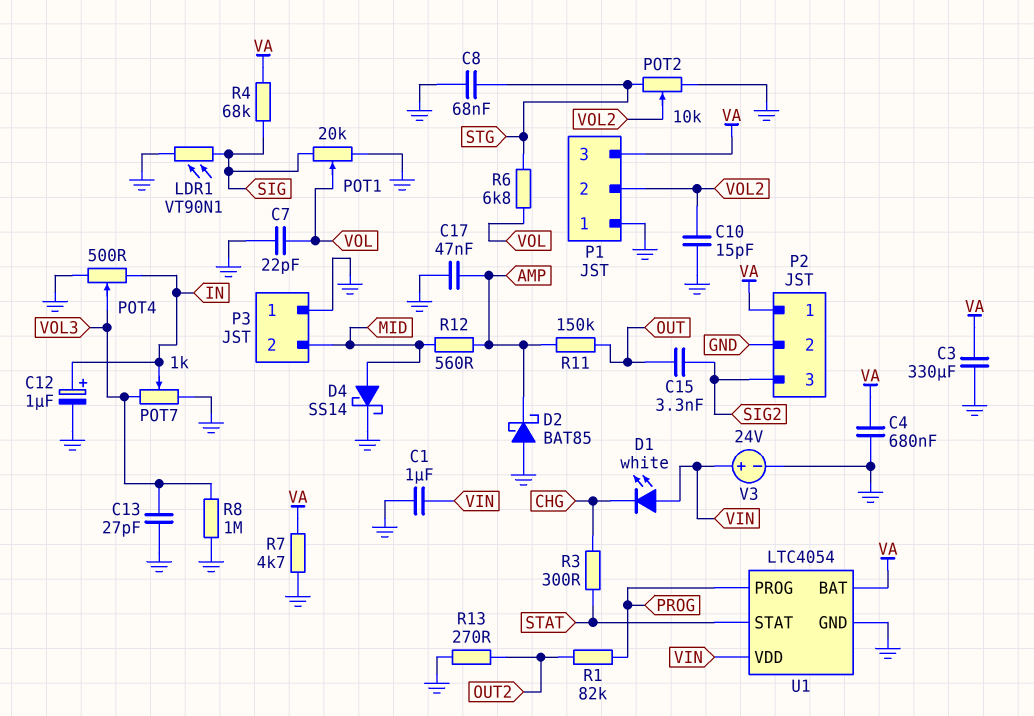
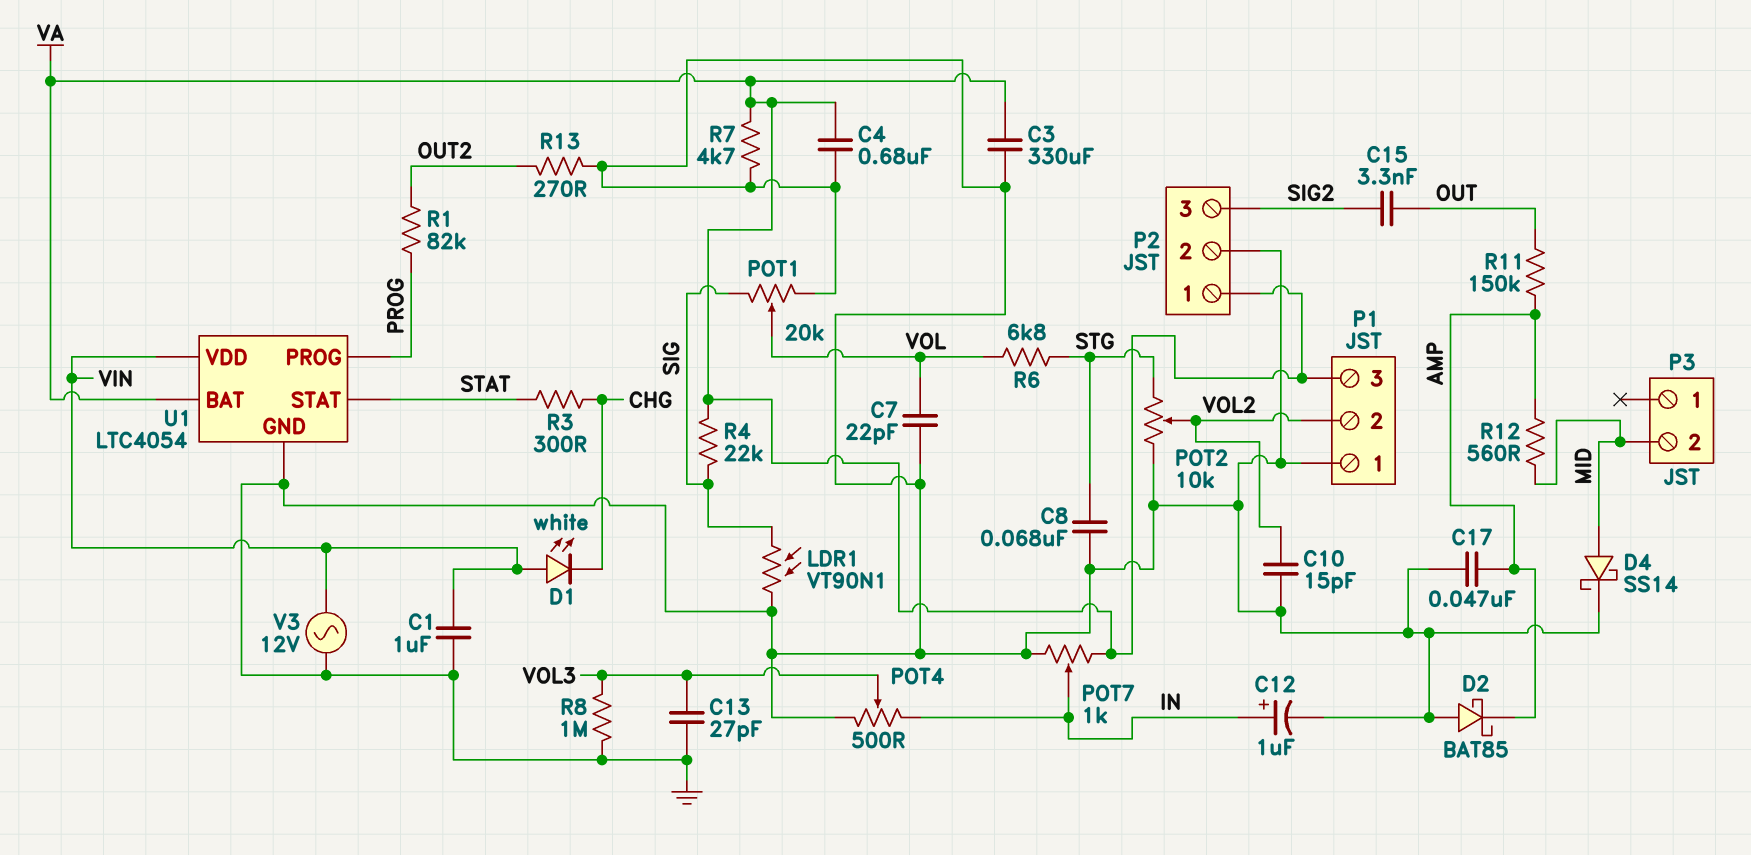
P3 pin 1: GND -> none
POT7: 1k (GND, VOL3, wiper IN) -> 1k (GND, VA, wiper IN)
R4: 68k (SIG, VA) -> 22k (SIG, VA)
V3: 24V (plus VIN, minus GND) -> AC 12V (GND, VIN)

